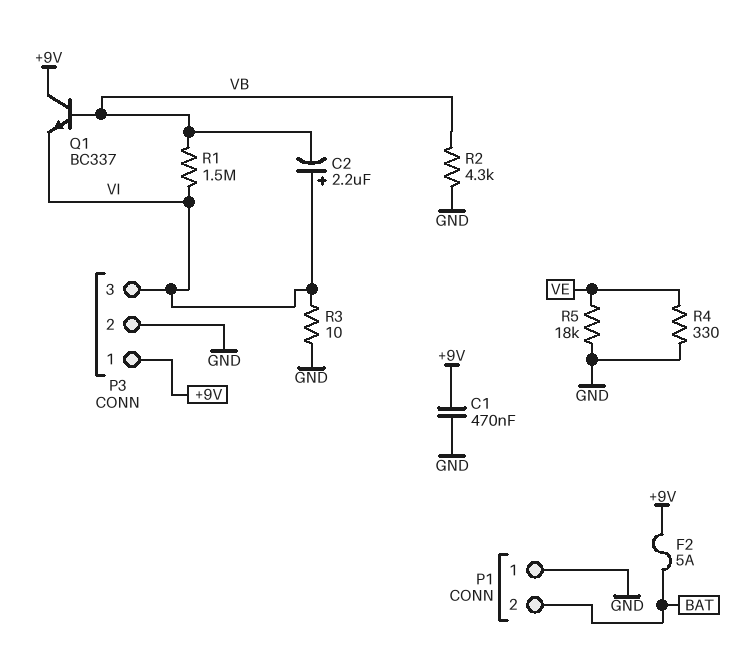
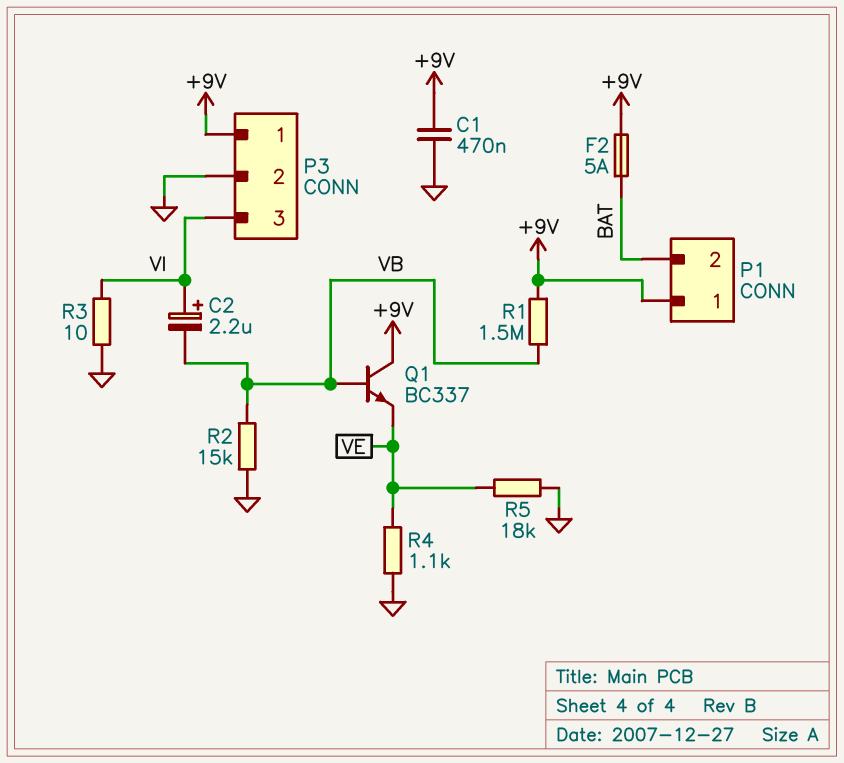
P1 pin 1: GND -> +9V
Q1: NPN BC337 (B VB, C +9V, E VI) -> NPN BC337 (B VB, C +9V, E VE)
R1: 1.5M (VB, VI) -> 1.5M (+9V, VB)
R2: 4.3k (GND, VB) -> 15k (GND, VB)
R4: 330 (GND, VE) -> 1.1k (GND, VE)

